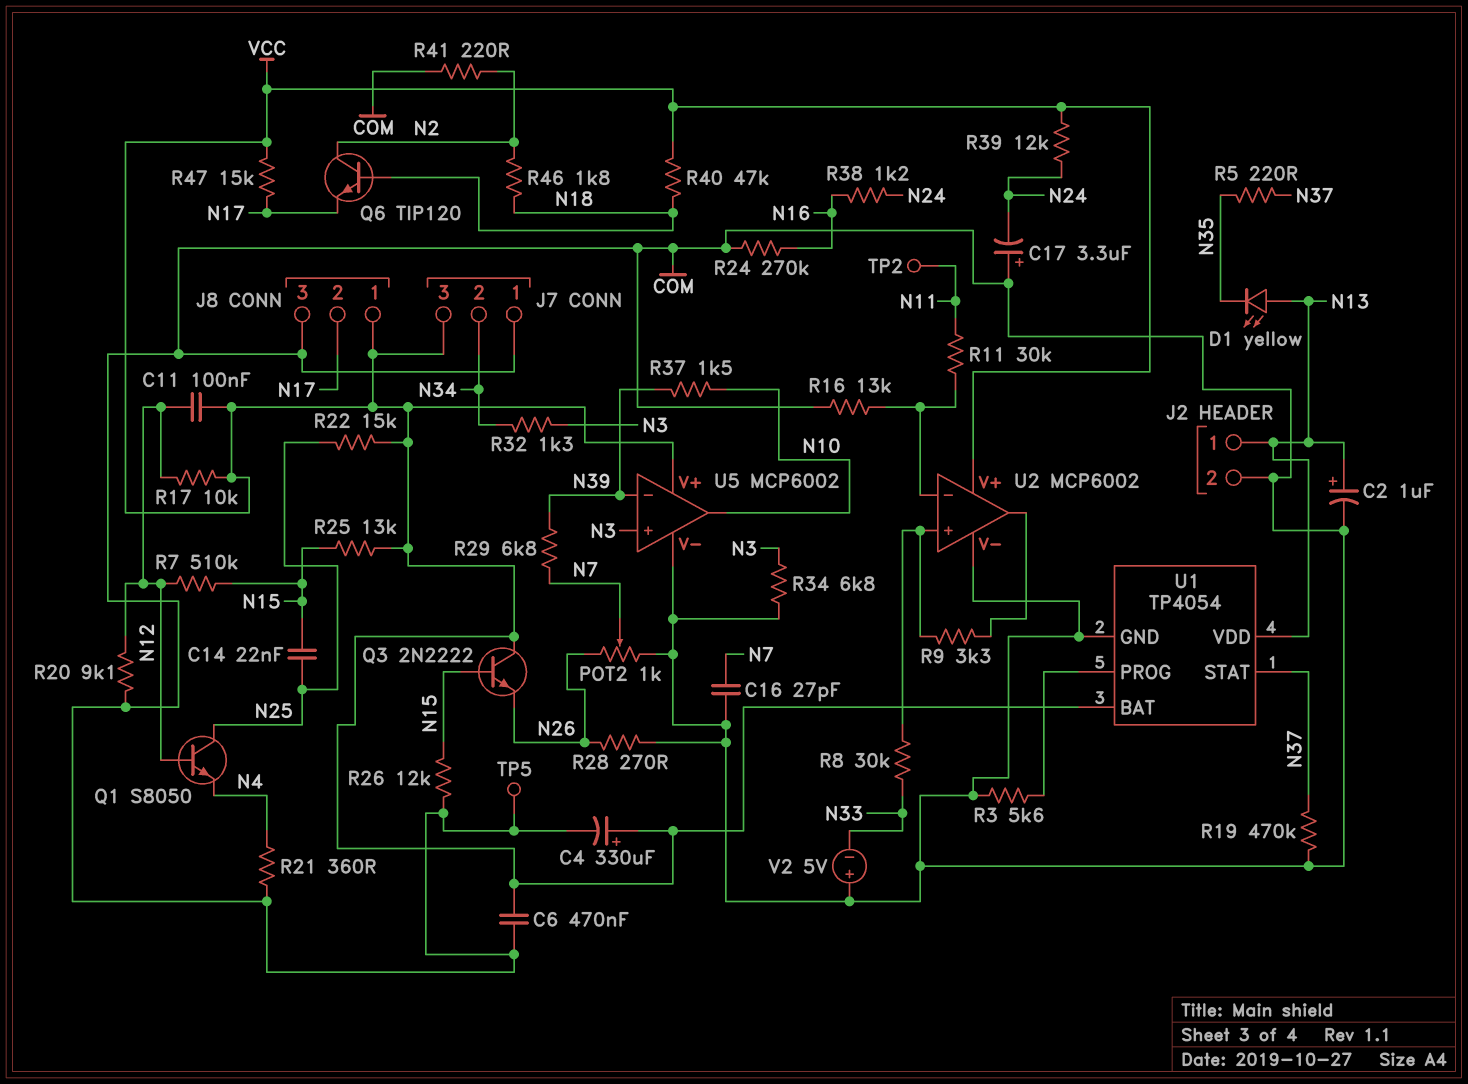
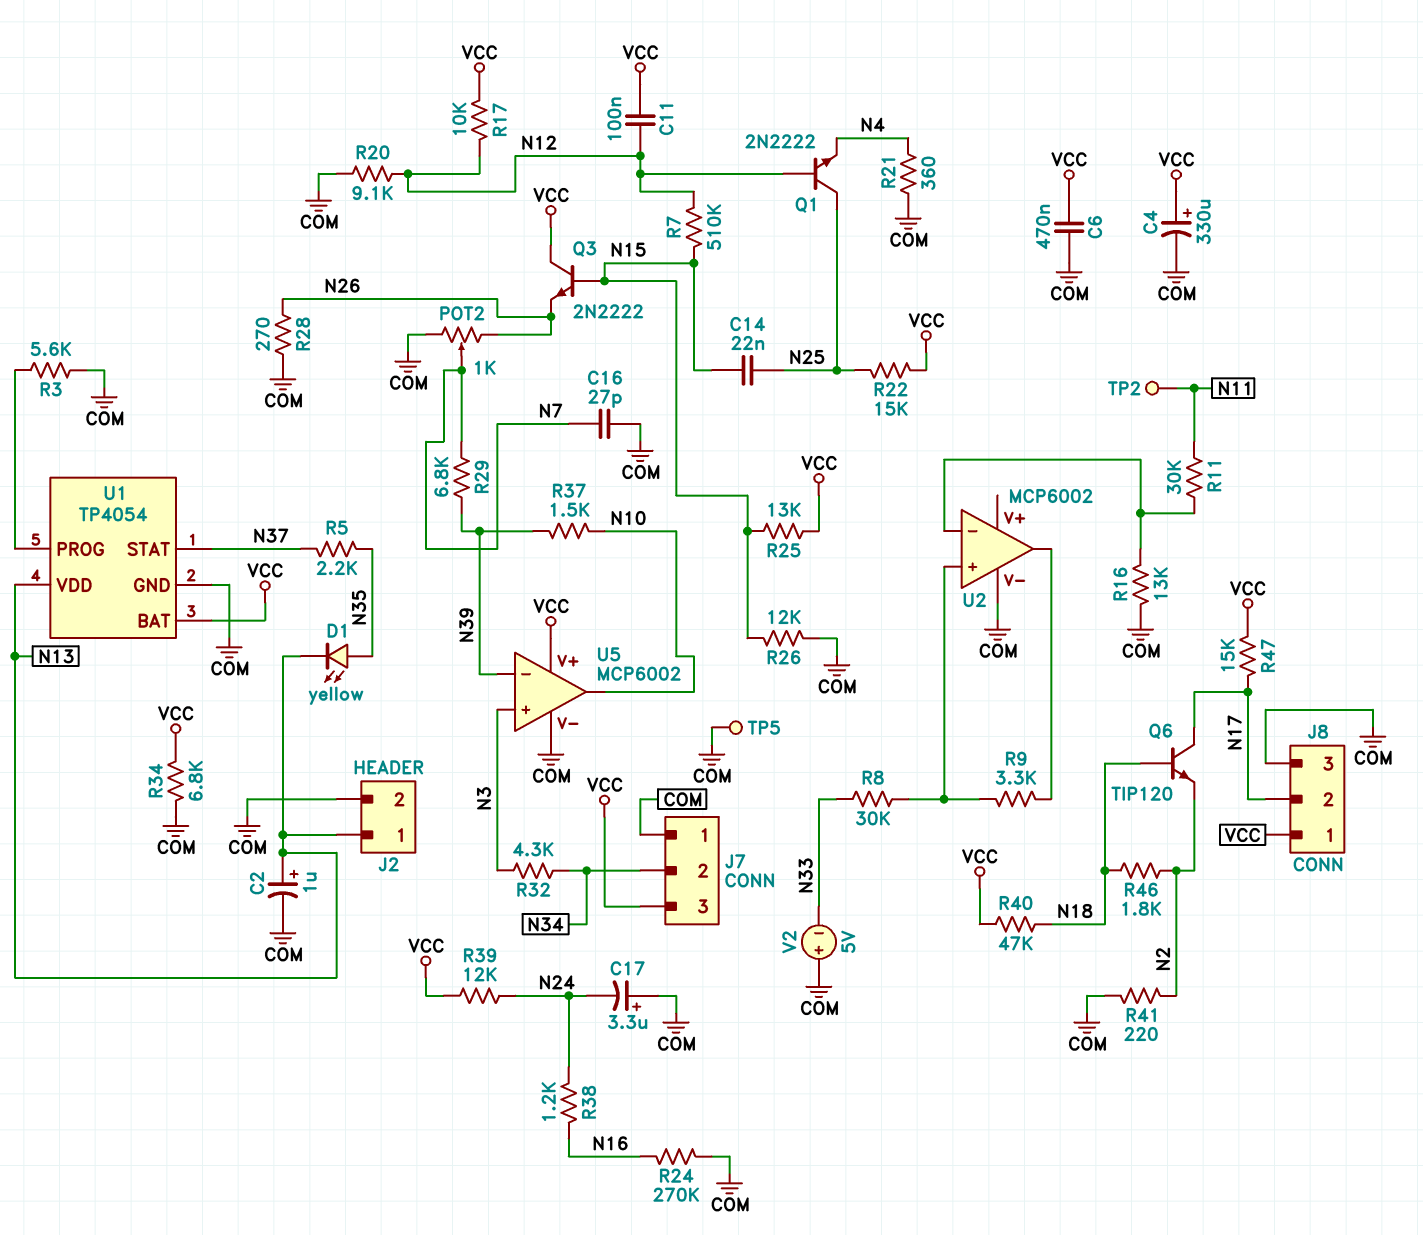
D1: LED yellow (A N13, K N35) -> LED yellow (A N35, K N13)
Q1: NPN S8050 (B N12, C N25, E N4) -> NPN 2N2222 (B N12, C N25, E N4)
Q6: NPN TIP120 (B N18, C N2, E N17) -> NPN TIP120 (B N18, C N17, E N2)
R5: 220 (N35, N37) -> 2.2k (N35, N37)
R19: 470k (COM, N37) -> none
R32: 1.3k (N3, N34) -> 4.3k (N3, N34)
R34: 6.8k (COM, N3) -> 6.8k (COM, VCC)
U2 pin V+: VCC -> none

